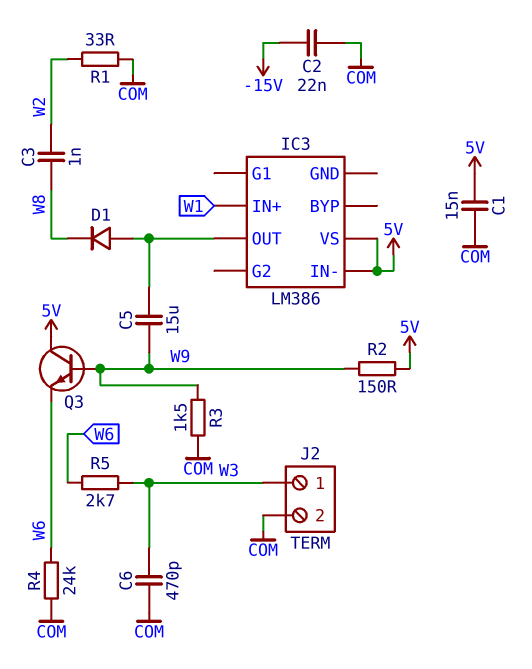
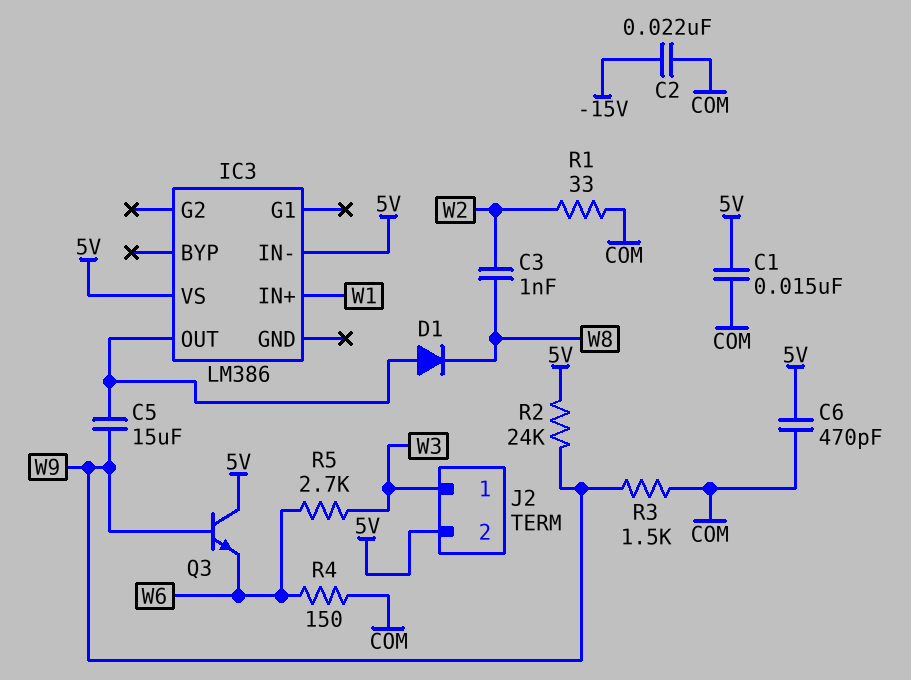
C6: 470pF (COM, W3) -> 470pF (5V, COM)
J2 pin 2: COM -> 5V
R2: 150 (5V, W9) -> 24k (5V, W9)
R4: 24k (COM, W6) -> 150 (COM, W6)

